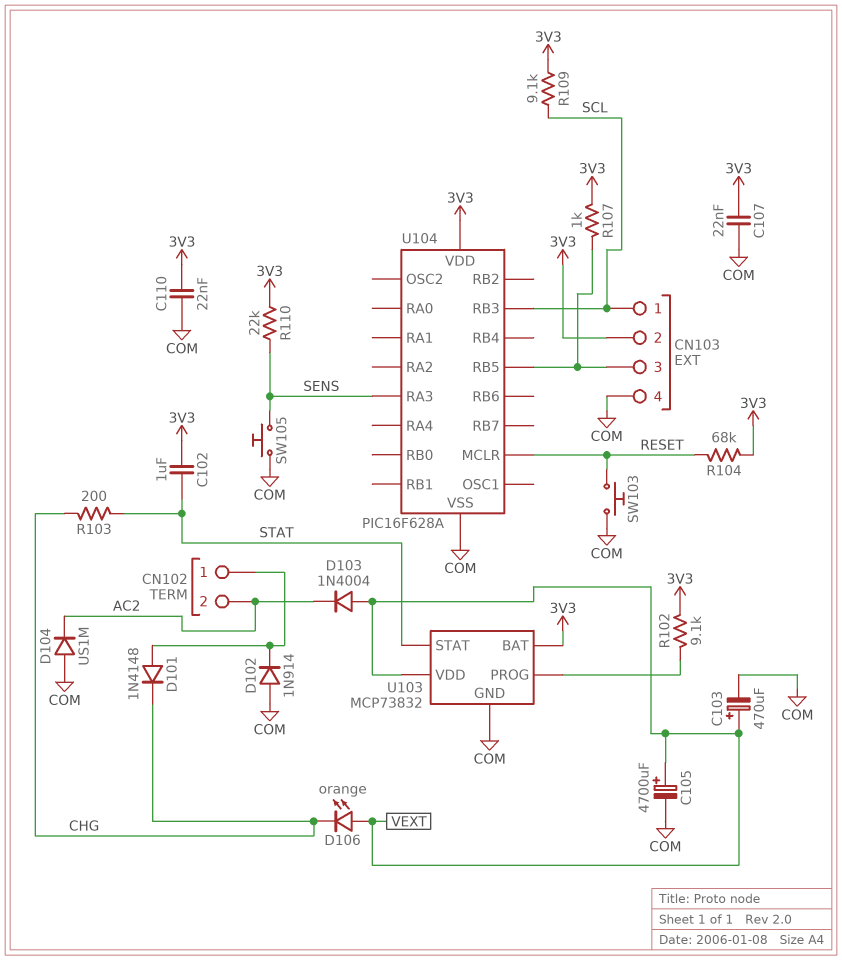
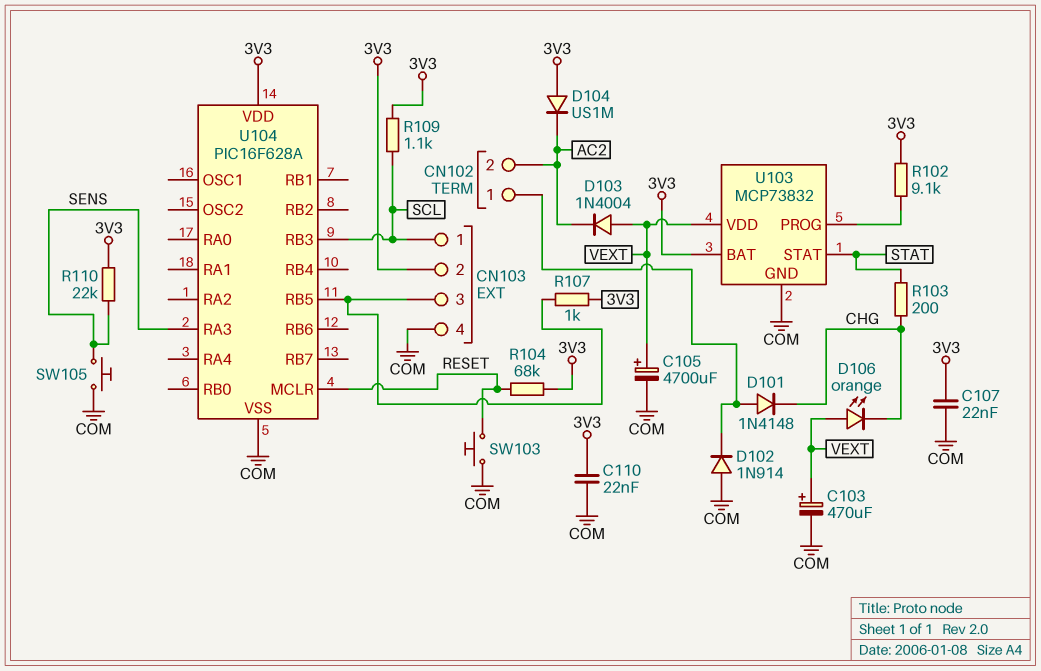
C102: 1uF (3V3, STAT) -> none
D104: diode US1M (A COM, K AC2) -> diode US1M (A 3V3, K AC2)
R109: 9.1k (3V3, SCL) -> 1.1k (3V3, SCL)

